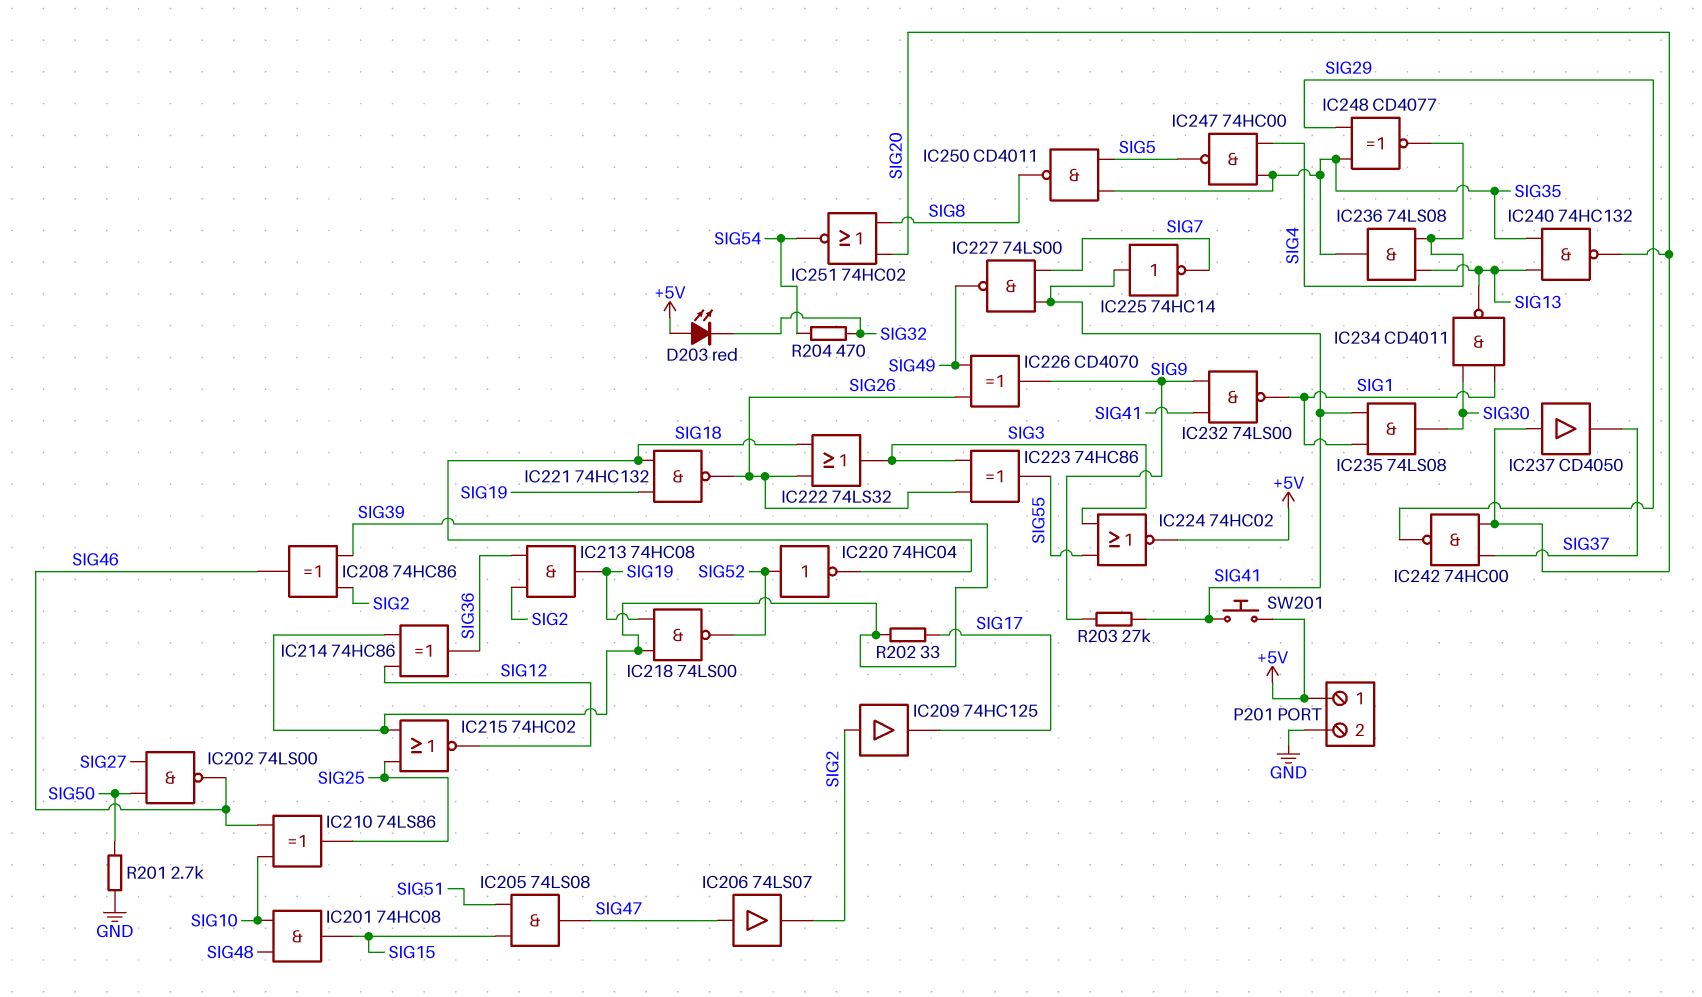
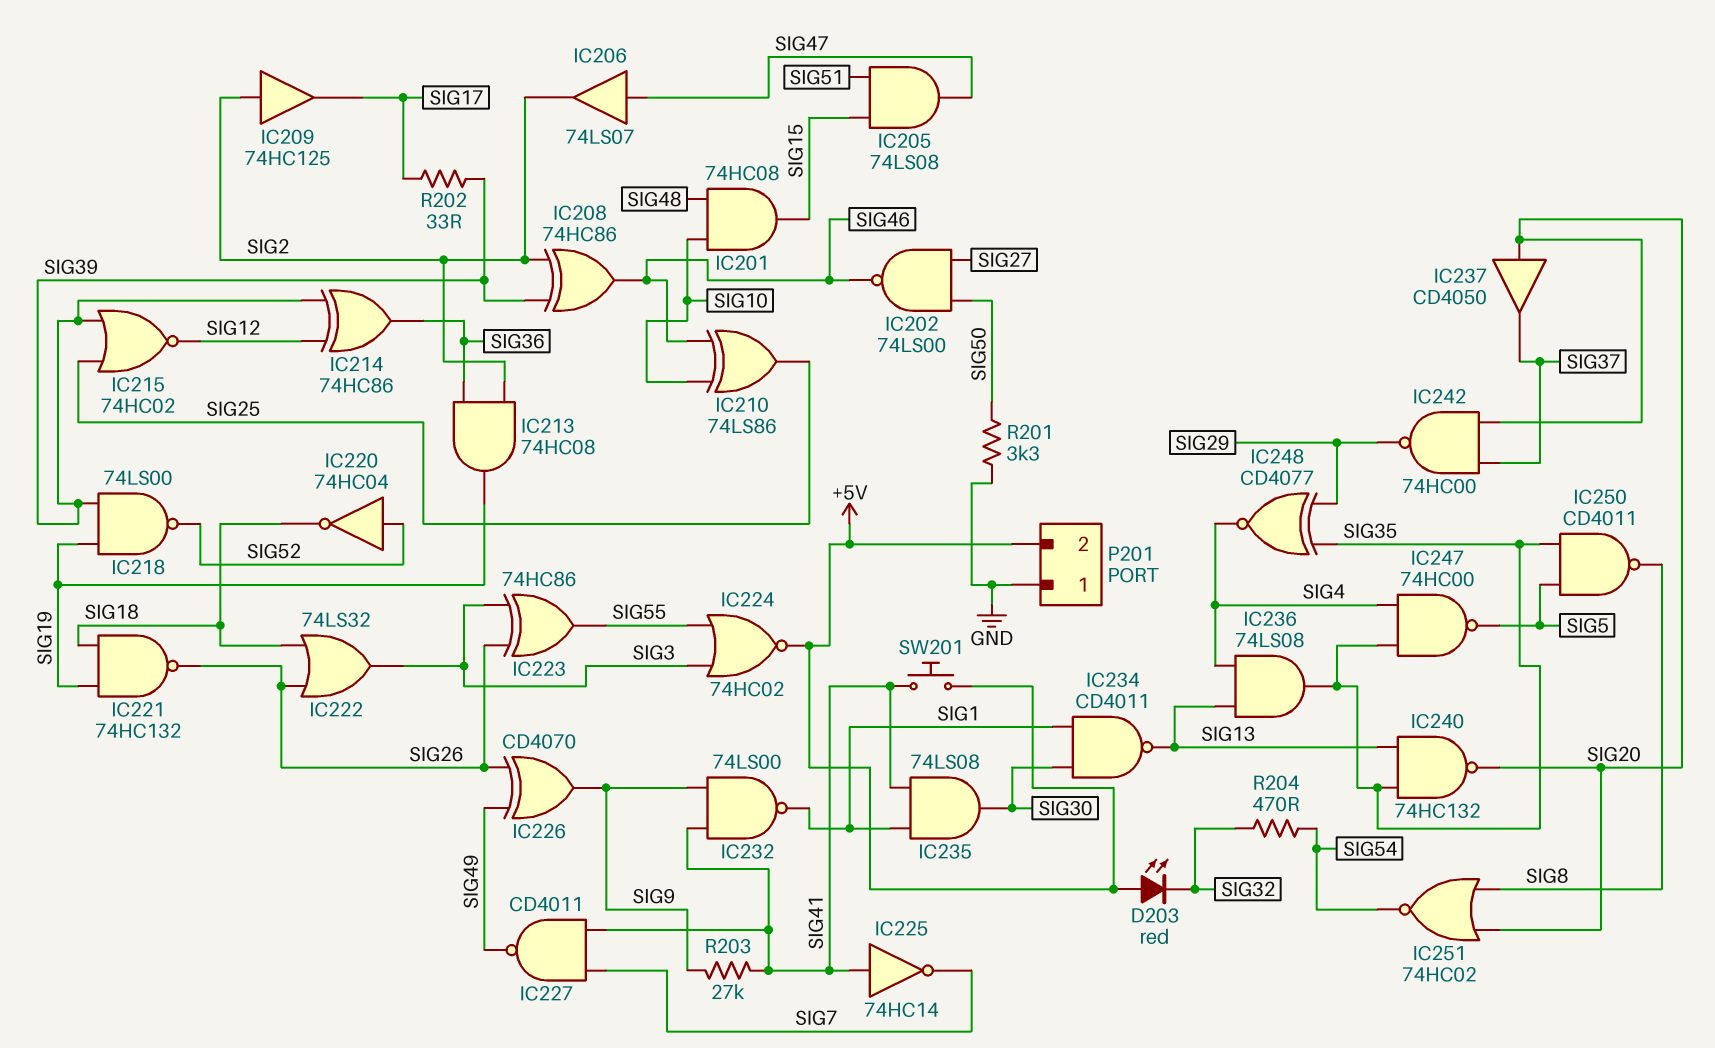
IC227: NAND 74LS00 (in SIG7, in SIG41, out SIG49) -> NAND CD4011 (in SIG7, in SIG41, out SIG49)
P201 pin 1: +5V -> GND
P201 pin 2: GND -> +5V
R201: 2.7k (GND, SIG50) -> 3.3k (GND, SIG50)

